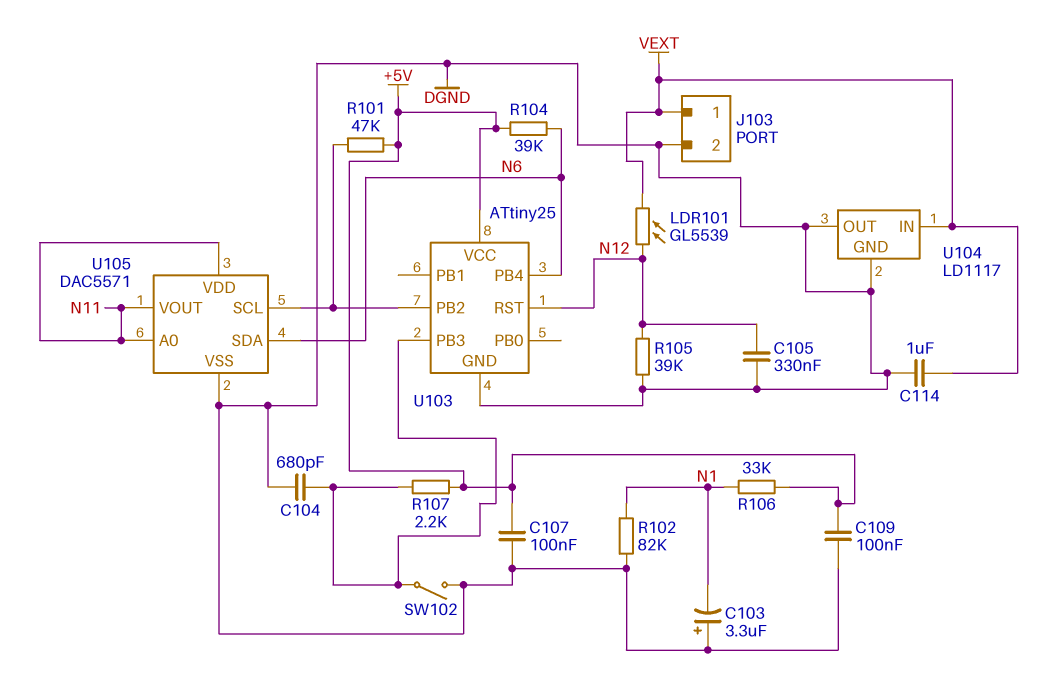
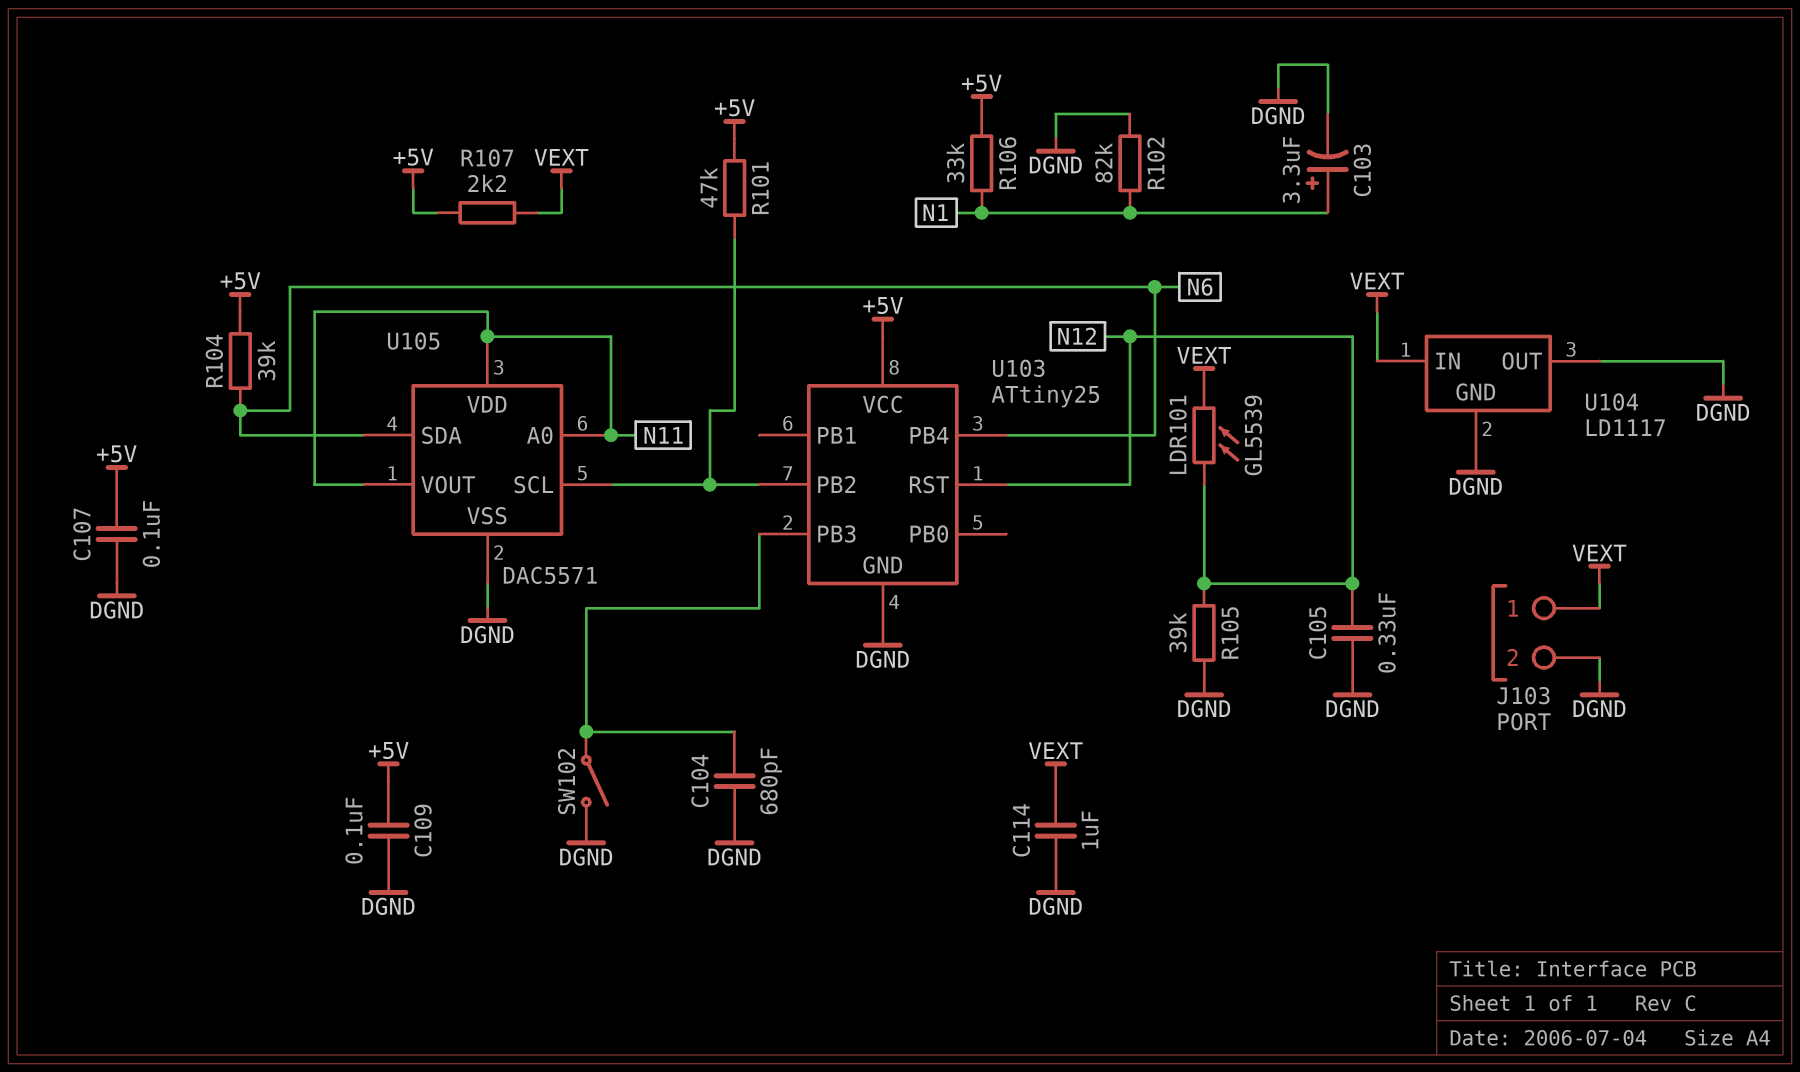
C103: 3.3uF (plus DGND, minus N1) -> 3.3uF (plus N1, minus DGND)
R107: 2.2k (+5V, U103/PB3) -> 2.2k (+5V, VEXT)

